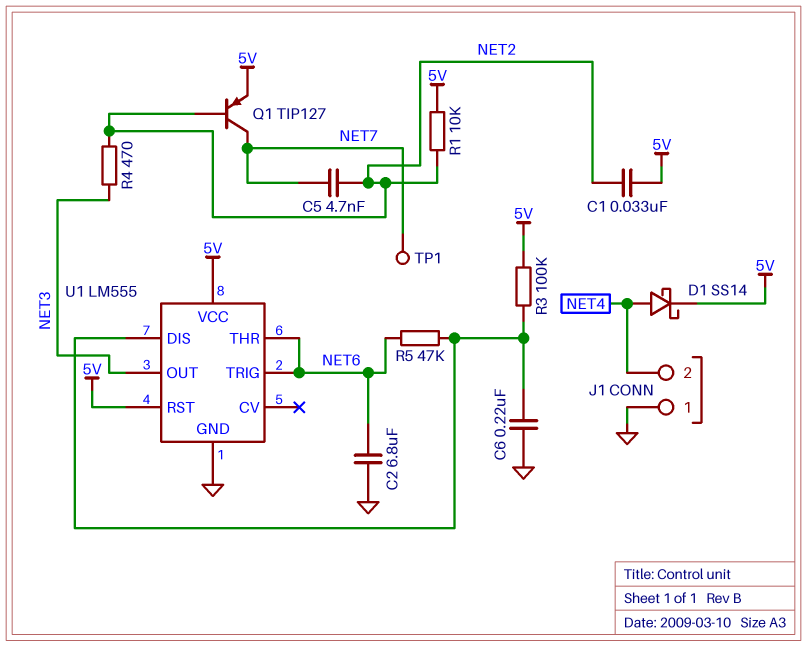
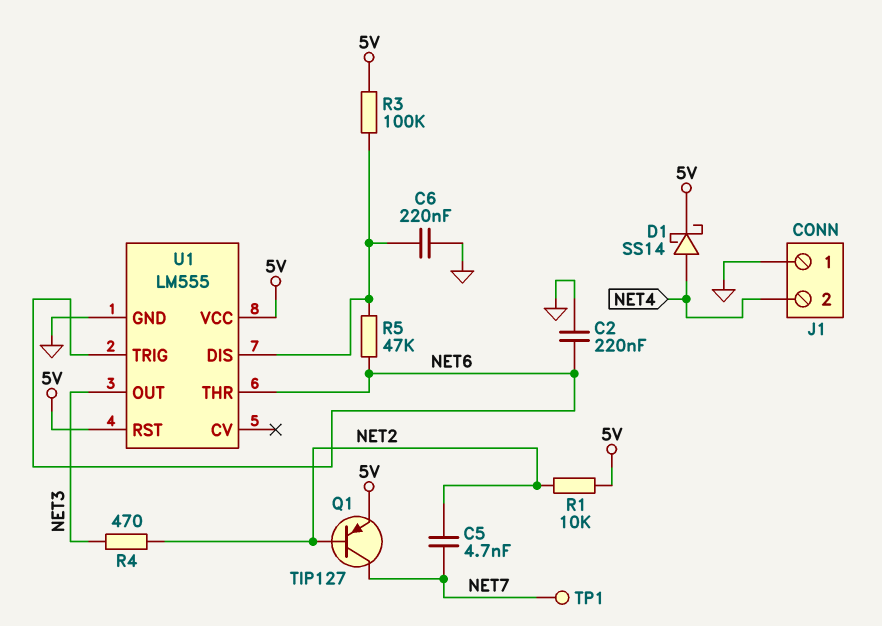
C1: 33nF (5V, NET2) -> none
C2: 6.8uF (GND, NET6) -> 220nF (GND, NET6)

